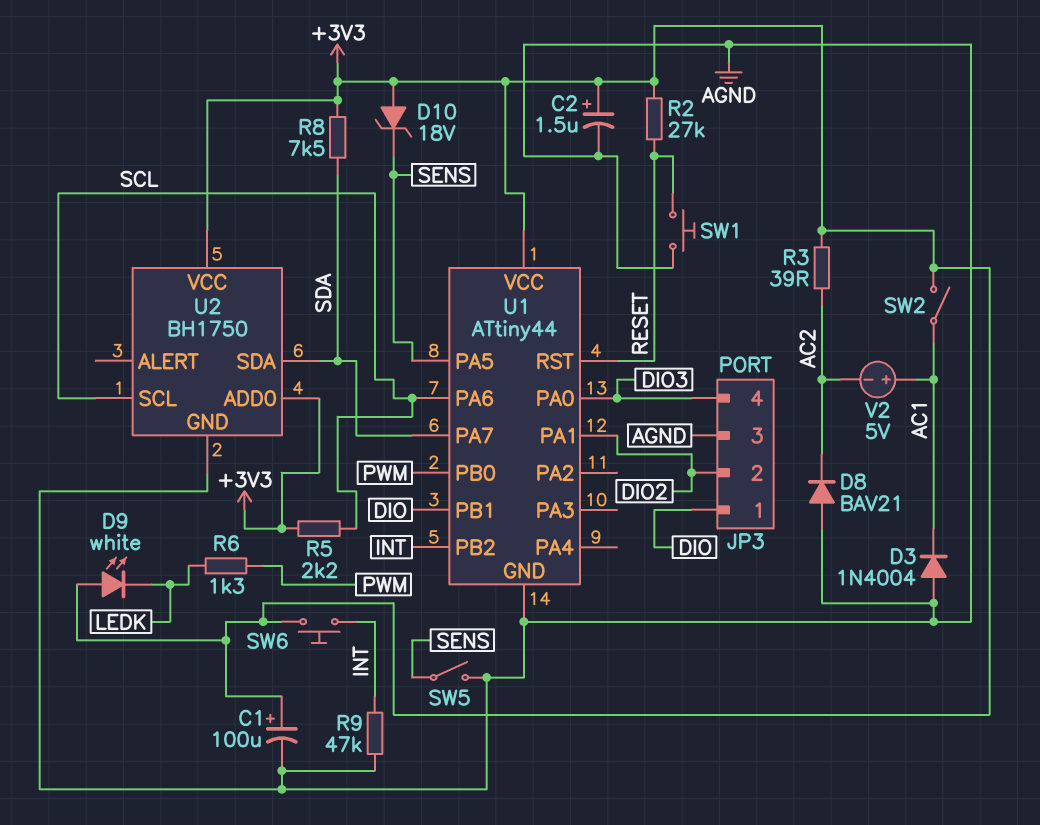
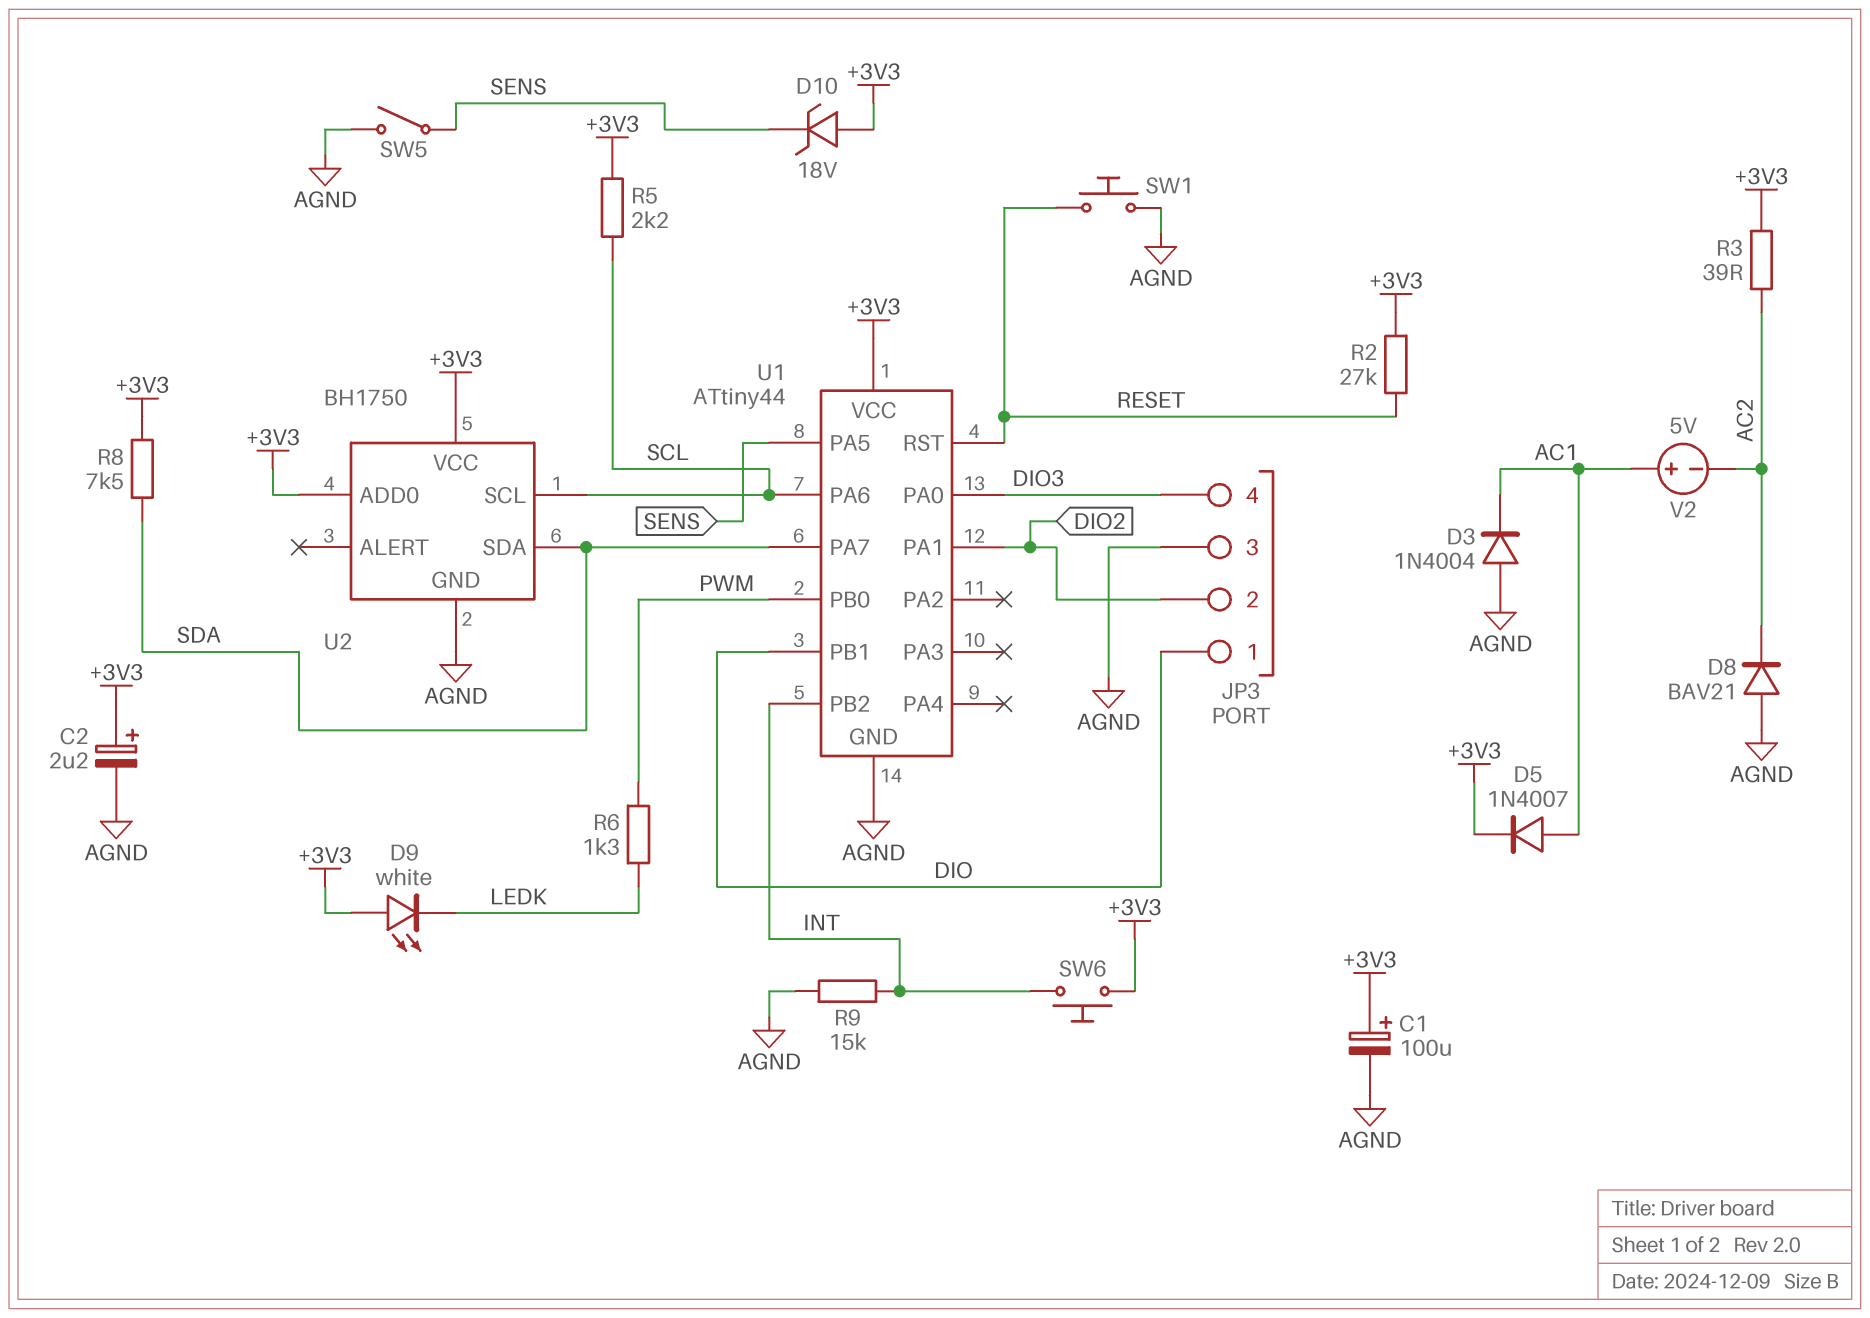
C2: 1.5uF (plus +3V3, minus AGND) -> 2.2uF (plus +3V3, minus AGND)
D5: none -> diode 1N4007 (A AC1, K +3V3)
R9: 47k (AGND, INT) -> 15k (AGND, INT)
SW2: switch (+3V3, AC1) -> none

